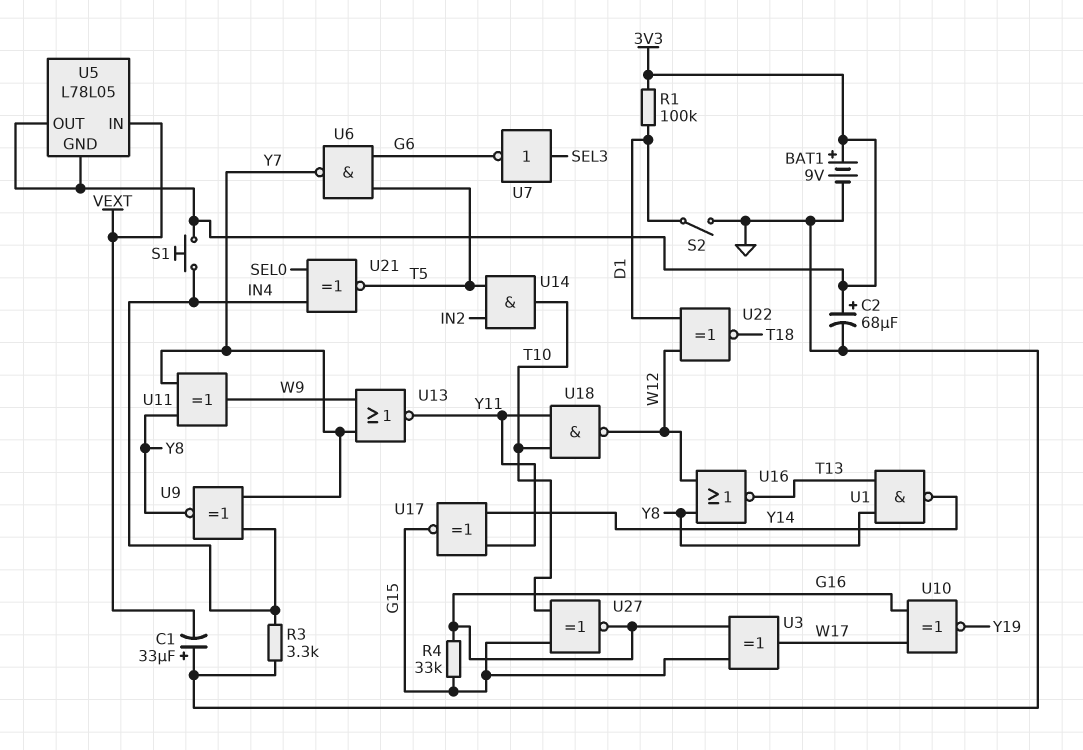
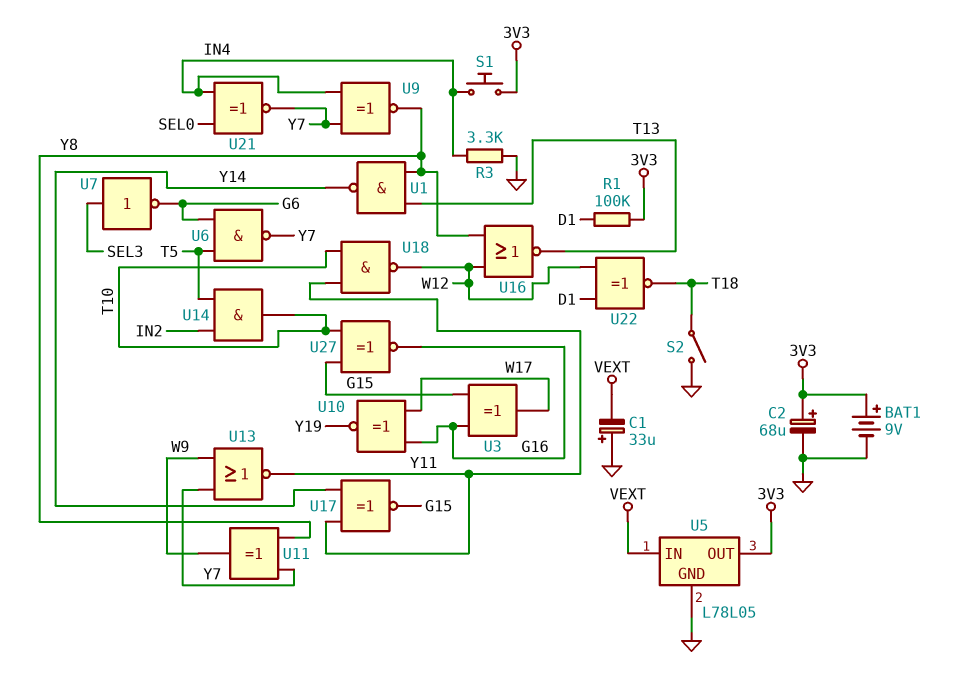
R4: 33k (G15, G16) -> none
S2: switch (D1, GND) -> switch (GND, T18)
U5 pin GND: 3V3 -> GND
U21: XNOR (in IN4, in SEL0, out T5) -> XNOR (in IN4, in SEL0, out Y7)

